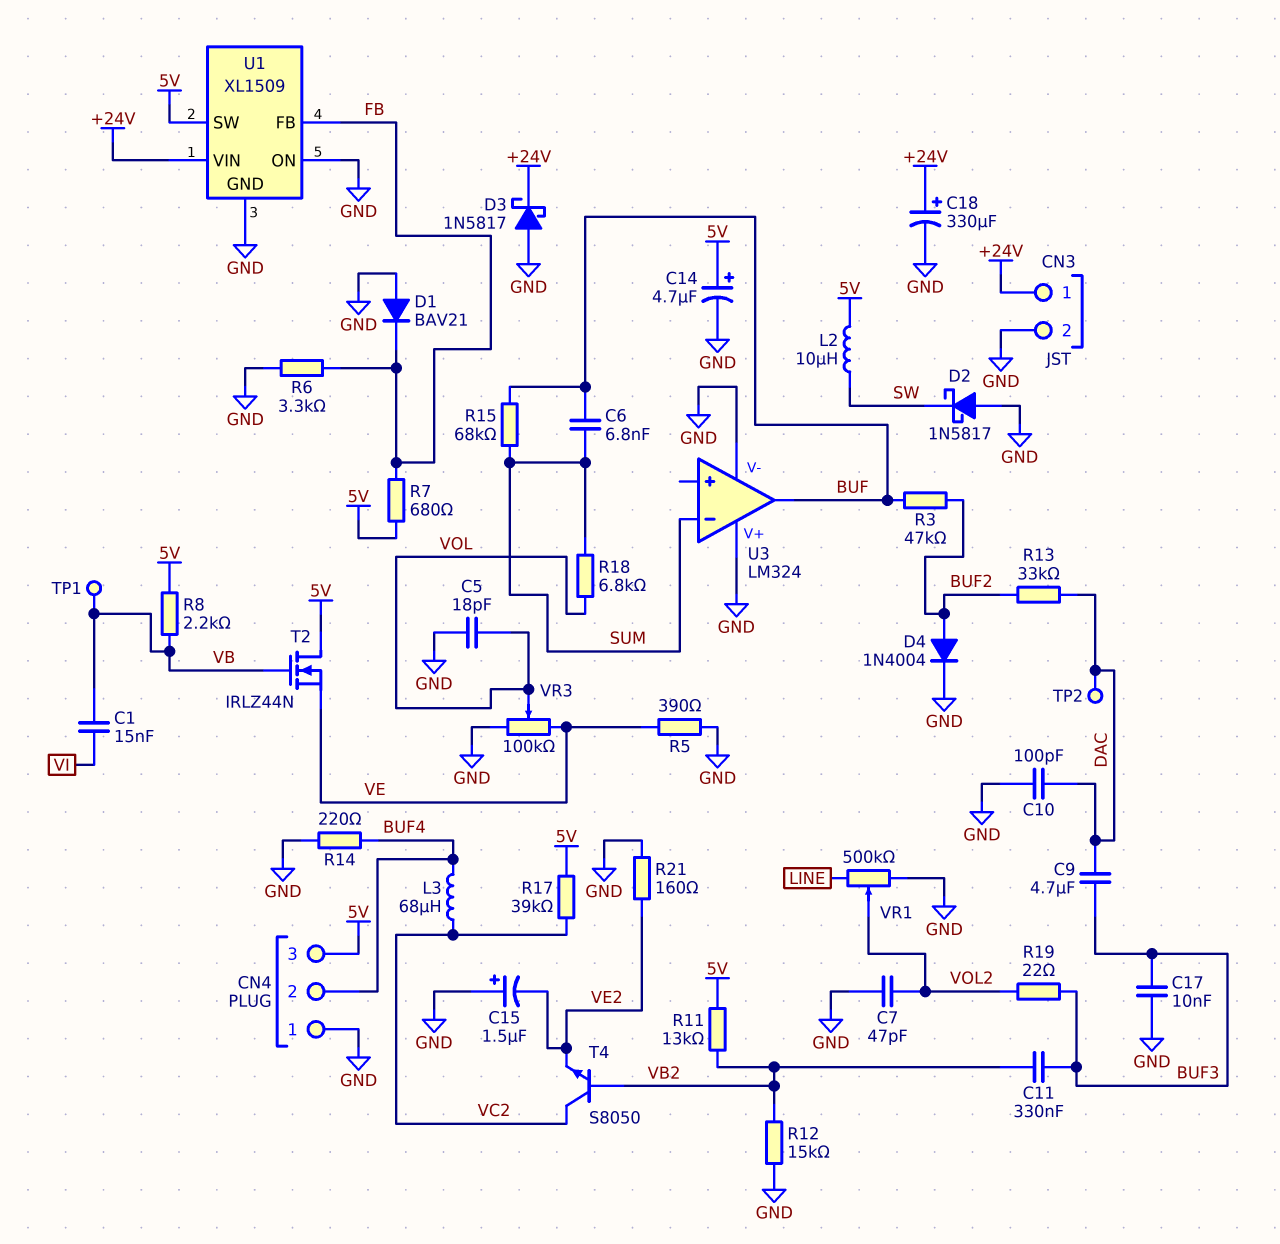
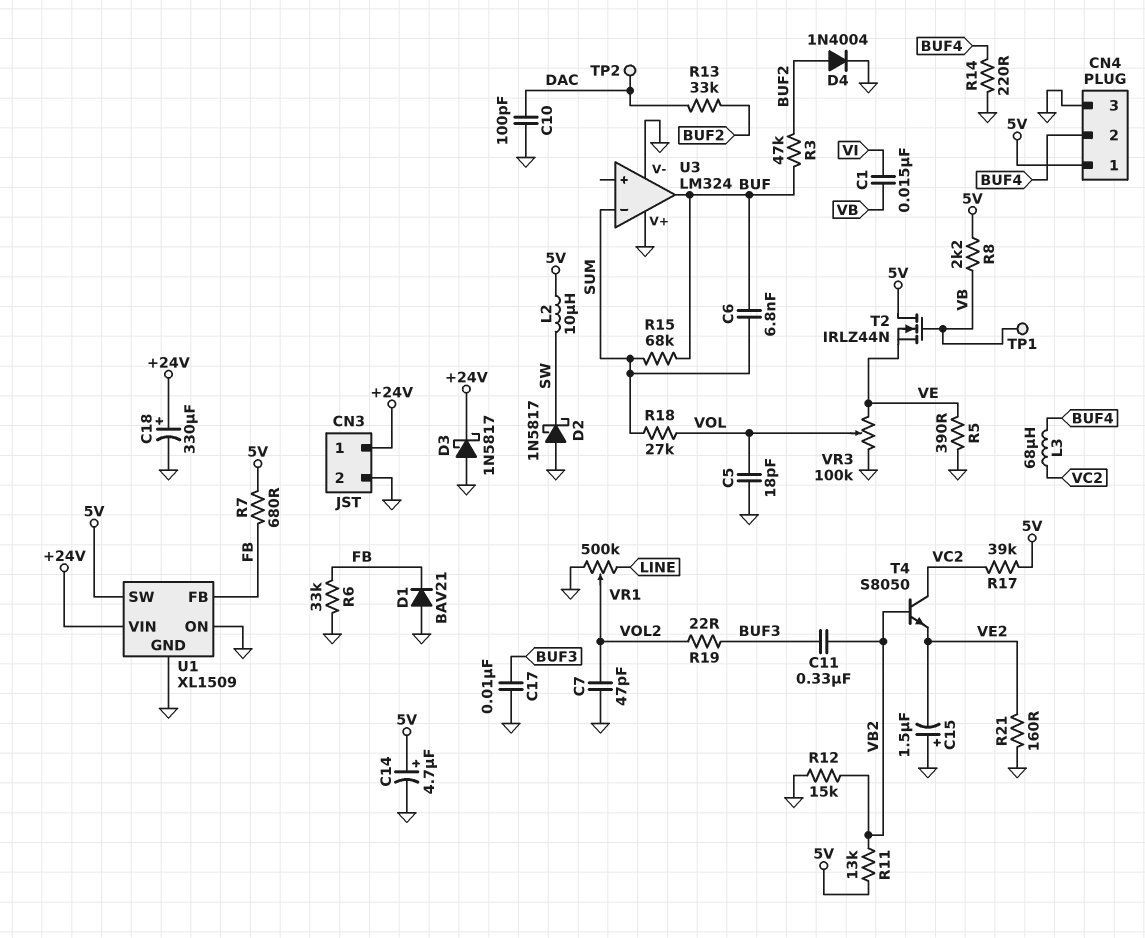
C9: 4.7uF (BUF3, DAC) -> none
CN4 pin 1: GND -> 5V
CN4 pin 3: 5V -> GND
R6: 3.3k (FB, GND) -> 33k (FB, GND)
R18: 6.8k (SUM, VOL) -> 27k (SUM, VOL)

